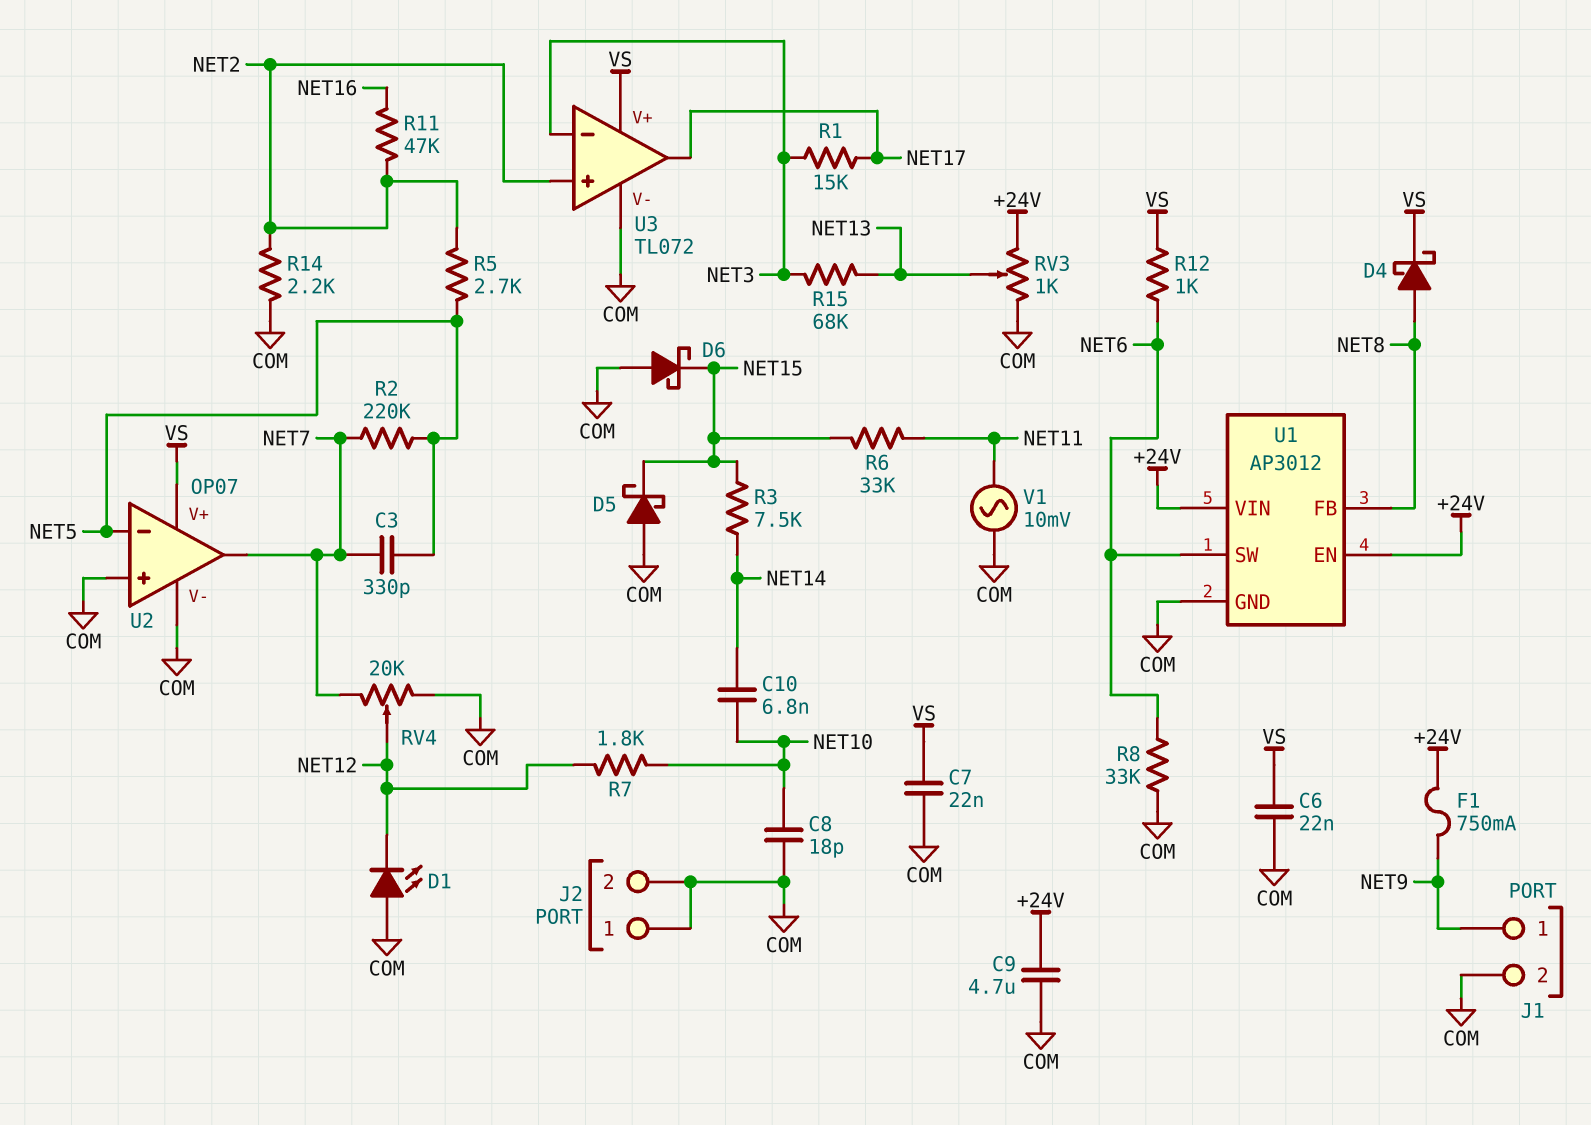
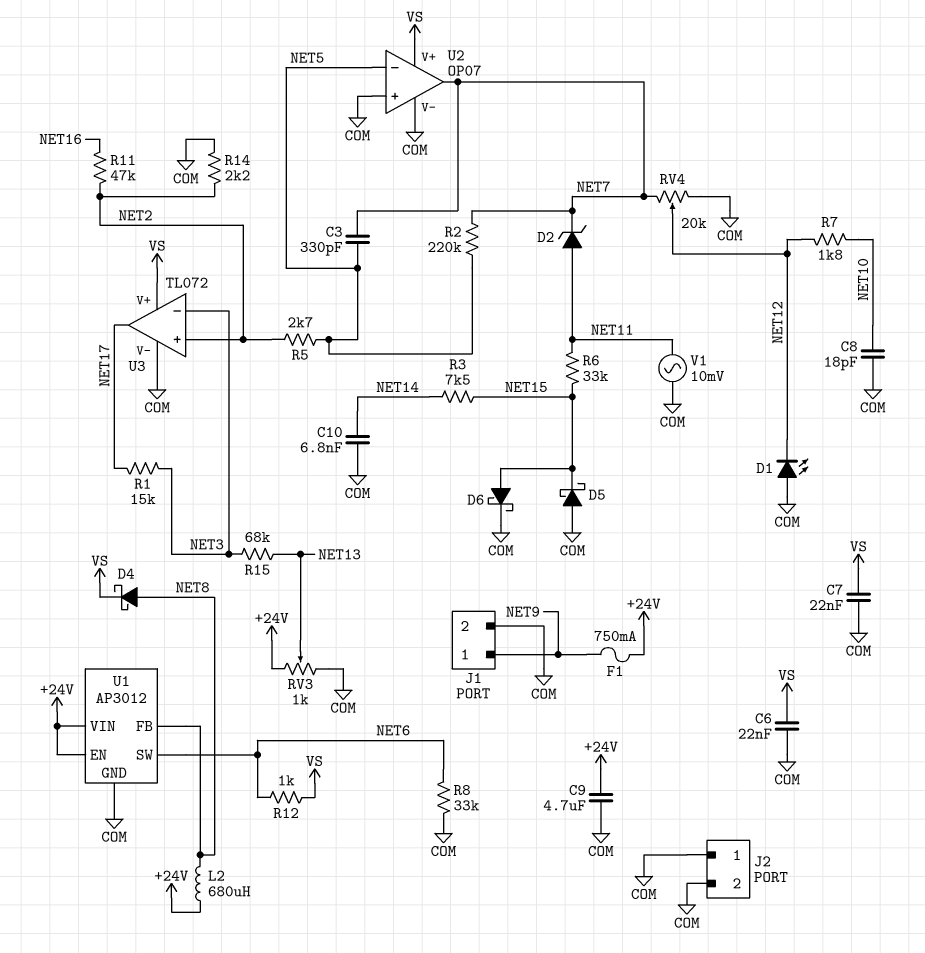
C10: 6.8nF (NET10, NET14) -> 6.8nF (COM, NET14)
D2: none -> zener (A NET11, K NET7)
D6: schottky (A COM, K NET15) -> schottky (A NET15, K COM)
L2: none -> 680uH (+24V, NET8)

